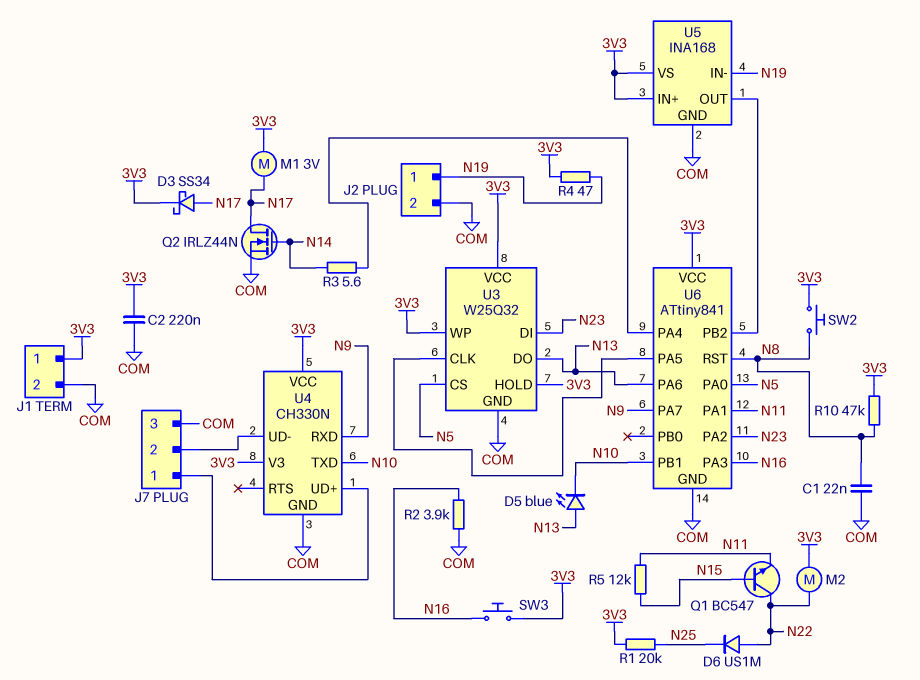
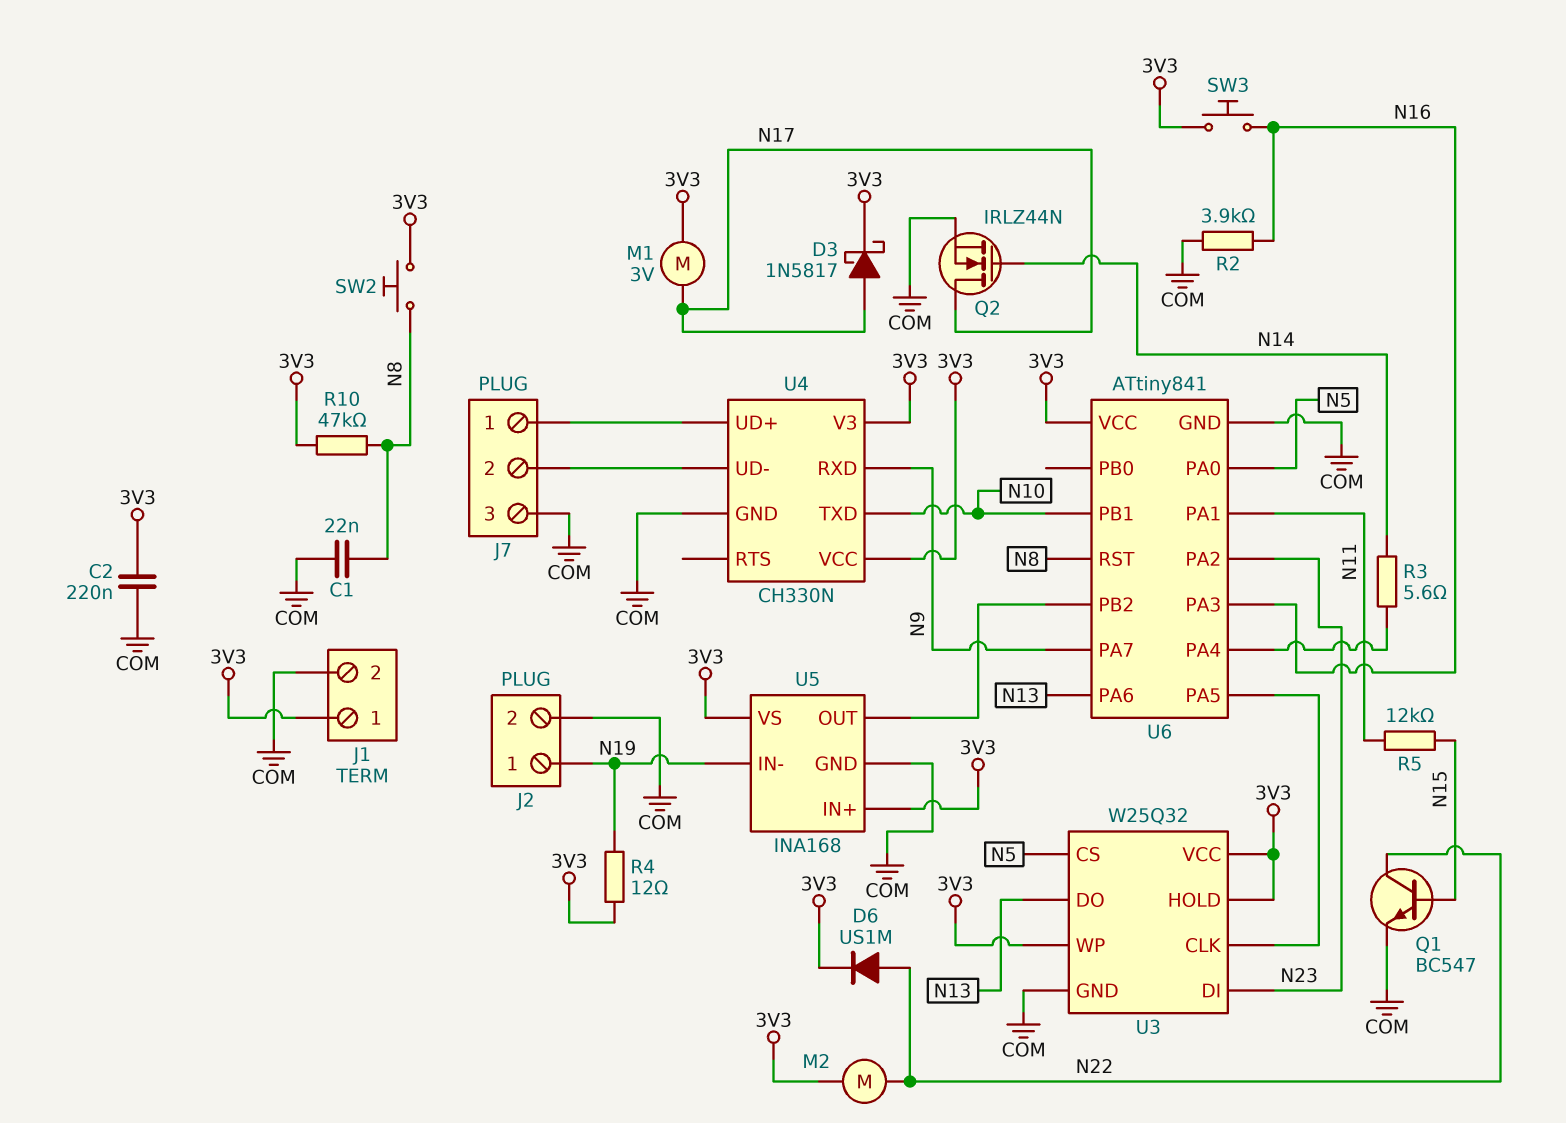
D3: schottky SS34 (A N17, K 3V3) -> schottky 1N5817 (A N17, K 3V3)
D5: LED blue (A N13, K N10) -> none
D6: diode US1M (A N22, K N25) -> diode US1M (A N22, K 3V3)
Q1: NPN BC547 (B N15, C N22, E N11) -> NPN BC547 (B N15, C N22, E COM)
R1: 20k (3V3, N25) -> none
R4: 47 (3V3, N19) -> 12 (3V3, N19)

